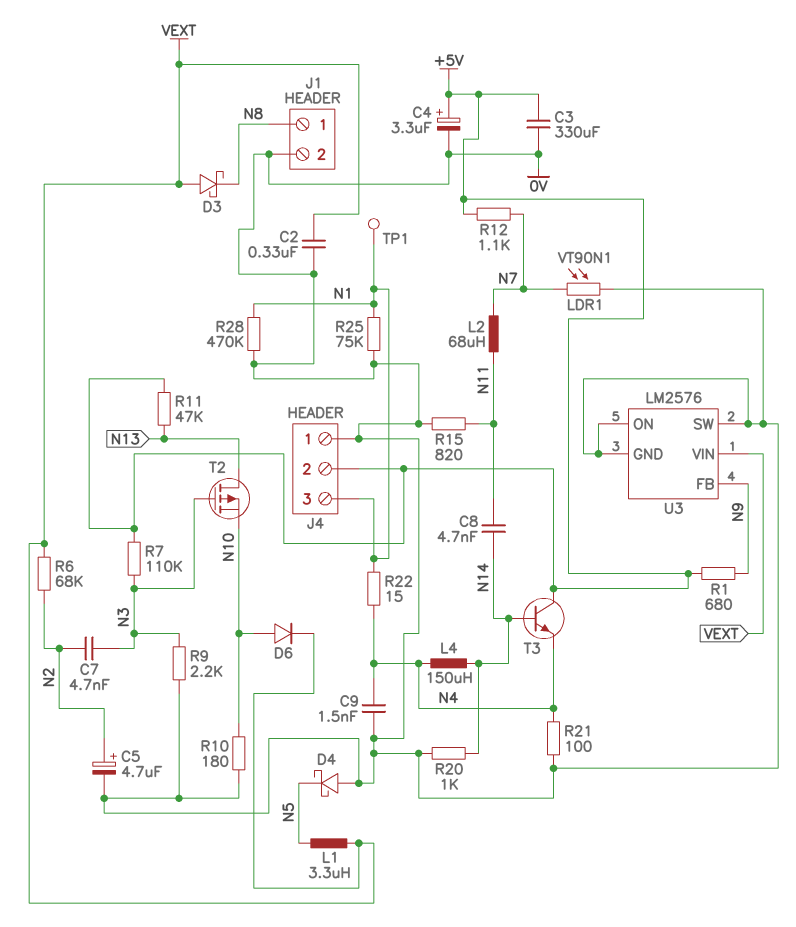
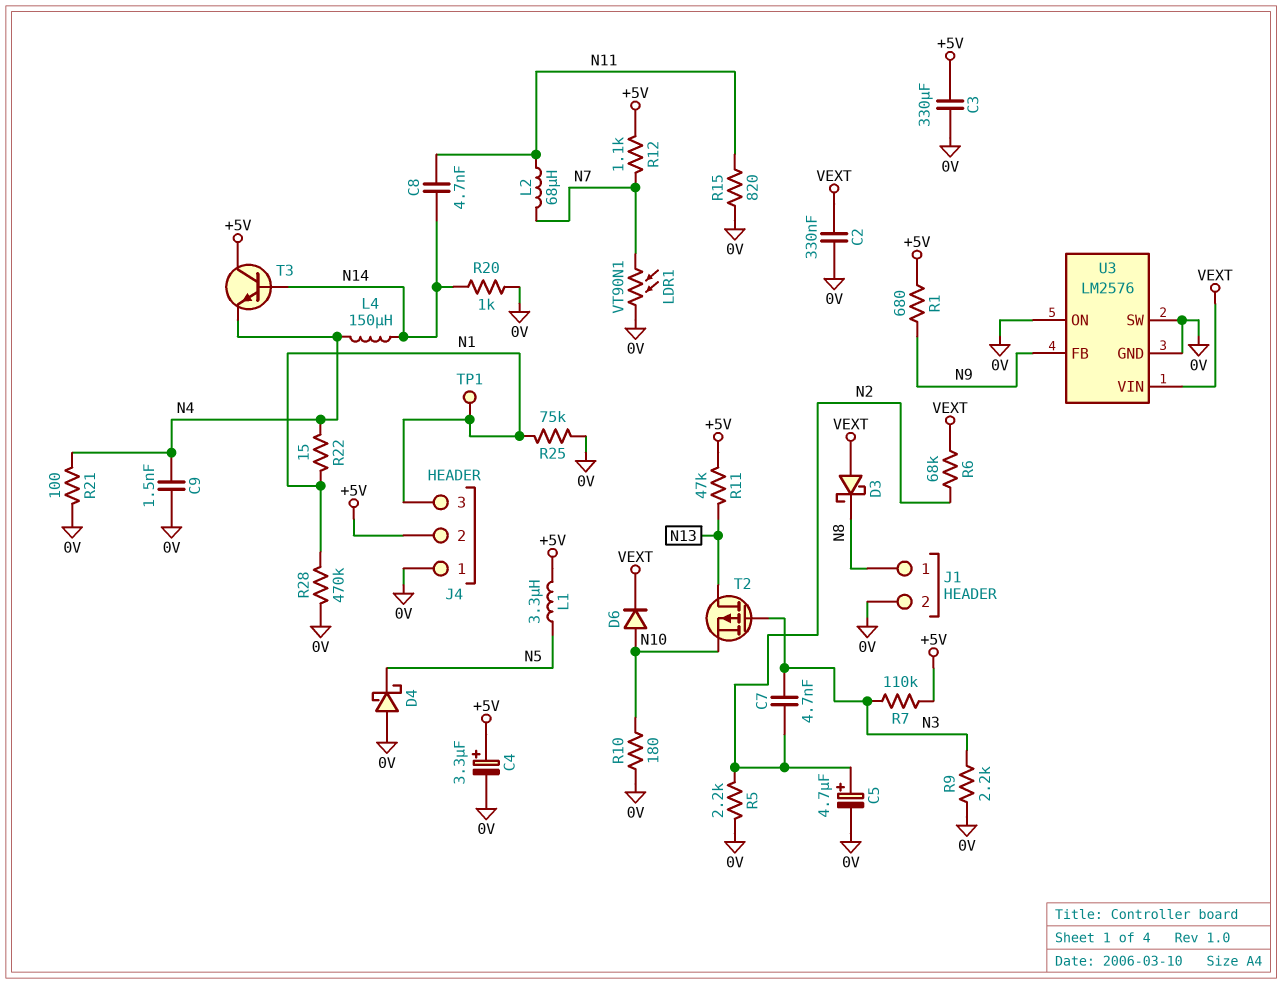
L1: 3.3uH (N5, VEXT) -> 3.3uH (+5V, N5)
R5: none -> 2.2k (0V, N2)

